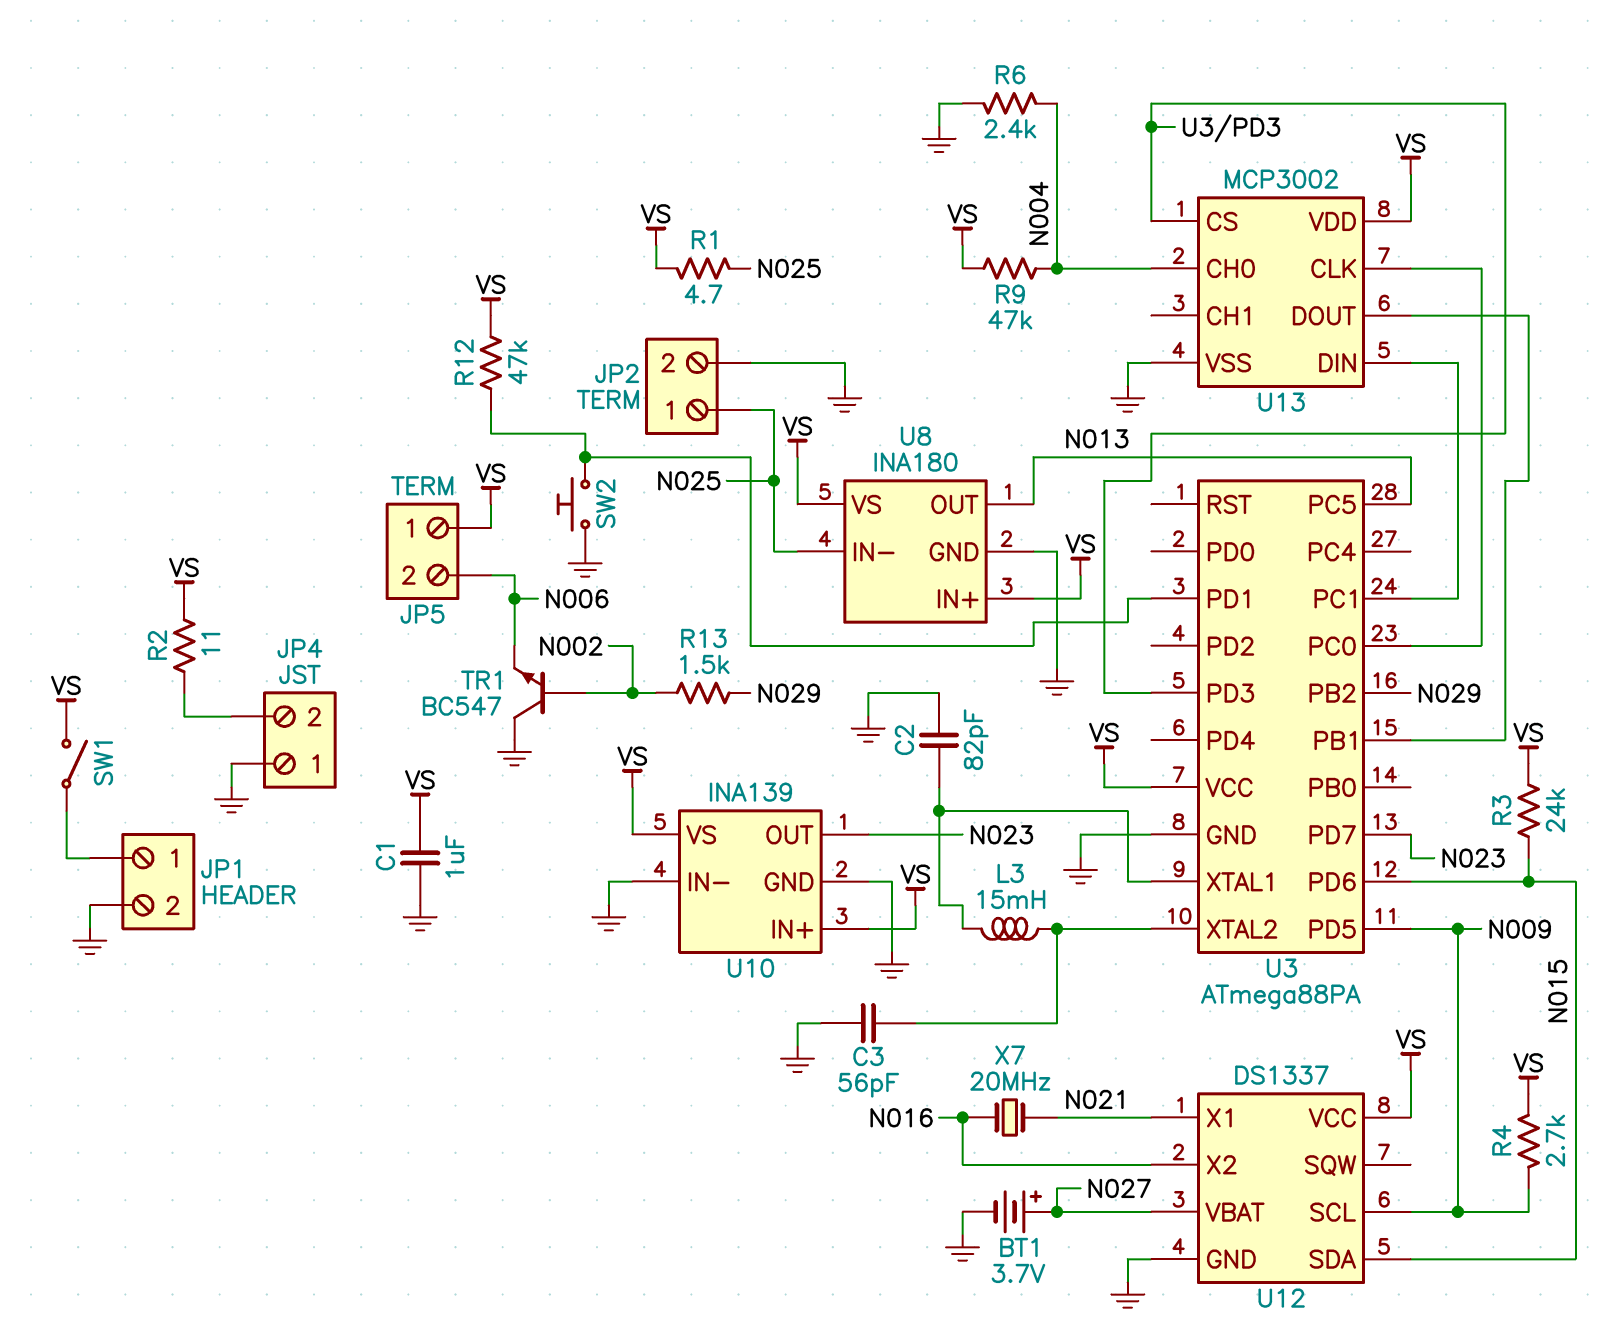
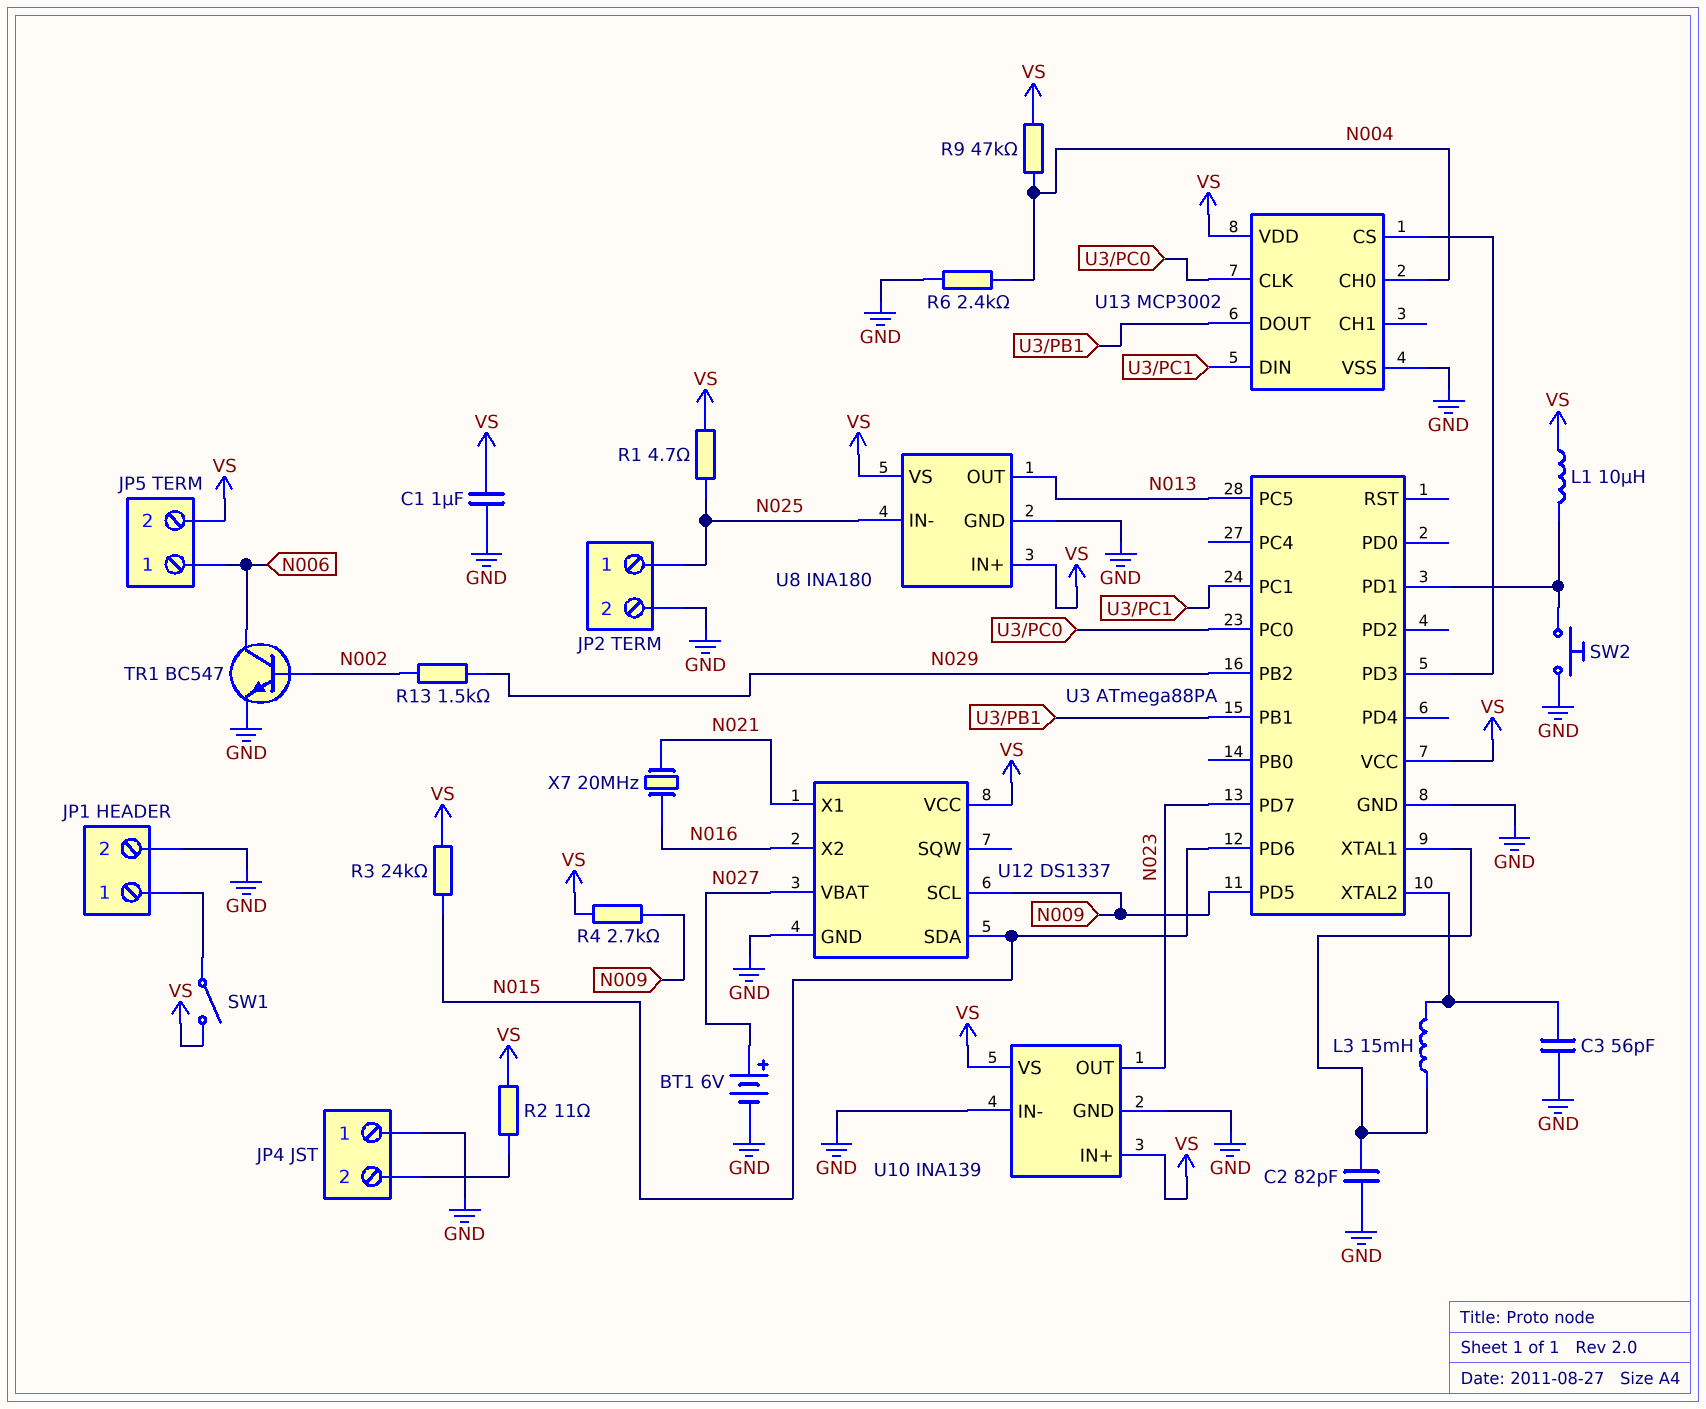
BT1: 3.7V (plus N027, minus GND) -> 6V (plus N027, minus GND)
JP5 pin 1: VS -> N006
JP5 pin 2: N006 -> VS
L1: none -> 10uH (U3/PD1, VS)
R12: 47k (U3/PD1, VS) -> none
TR1: NPN BC547 (B N002, C GND, E N006) -> NPN BC547 (B N002, C N006, E GND)

